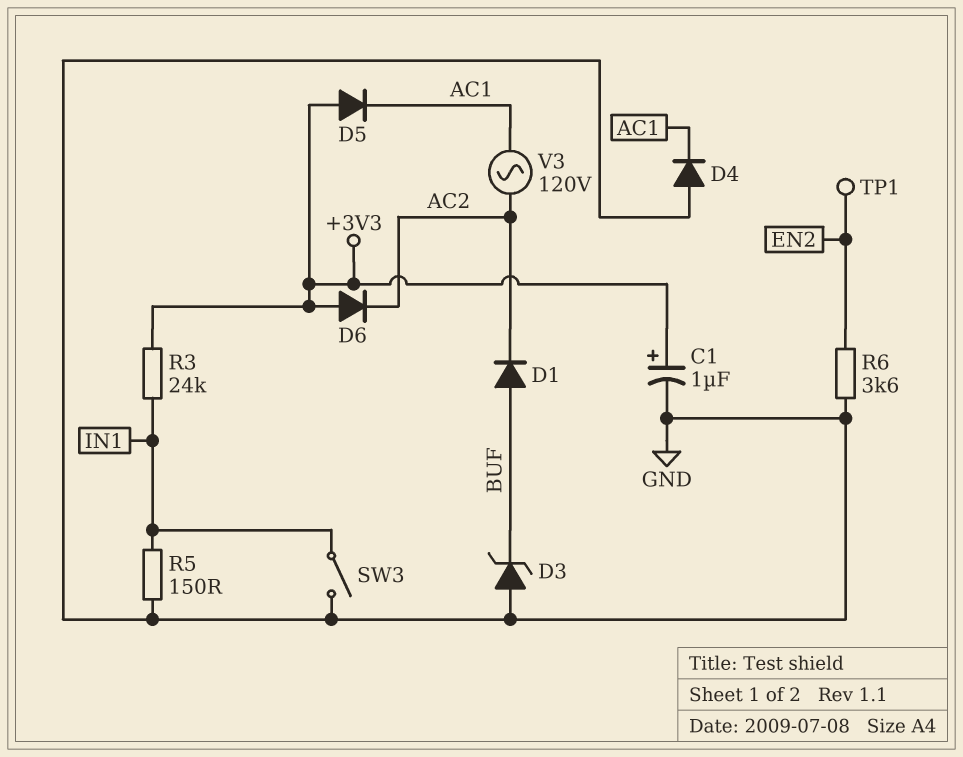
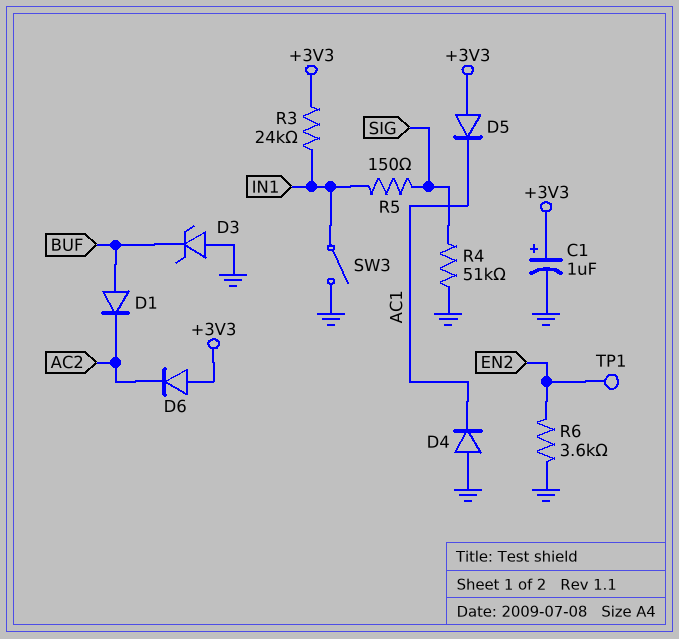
R4: none -> 51k (GND, SIG)
R5: 150 (GND, IN1) -> 150 (IN1, SIG)
V3: AC 120V (AC1, AC2) -> none

